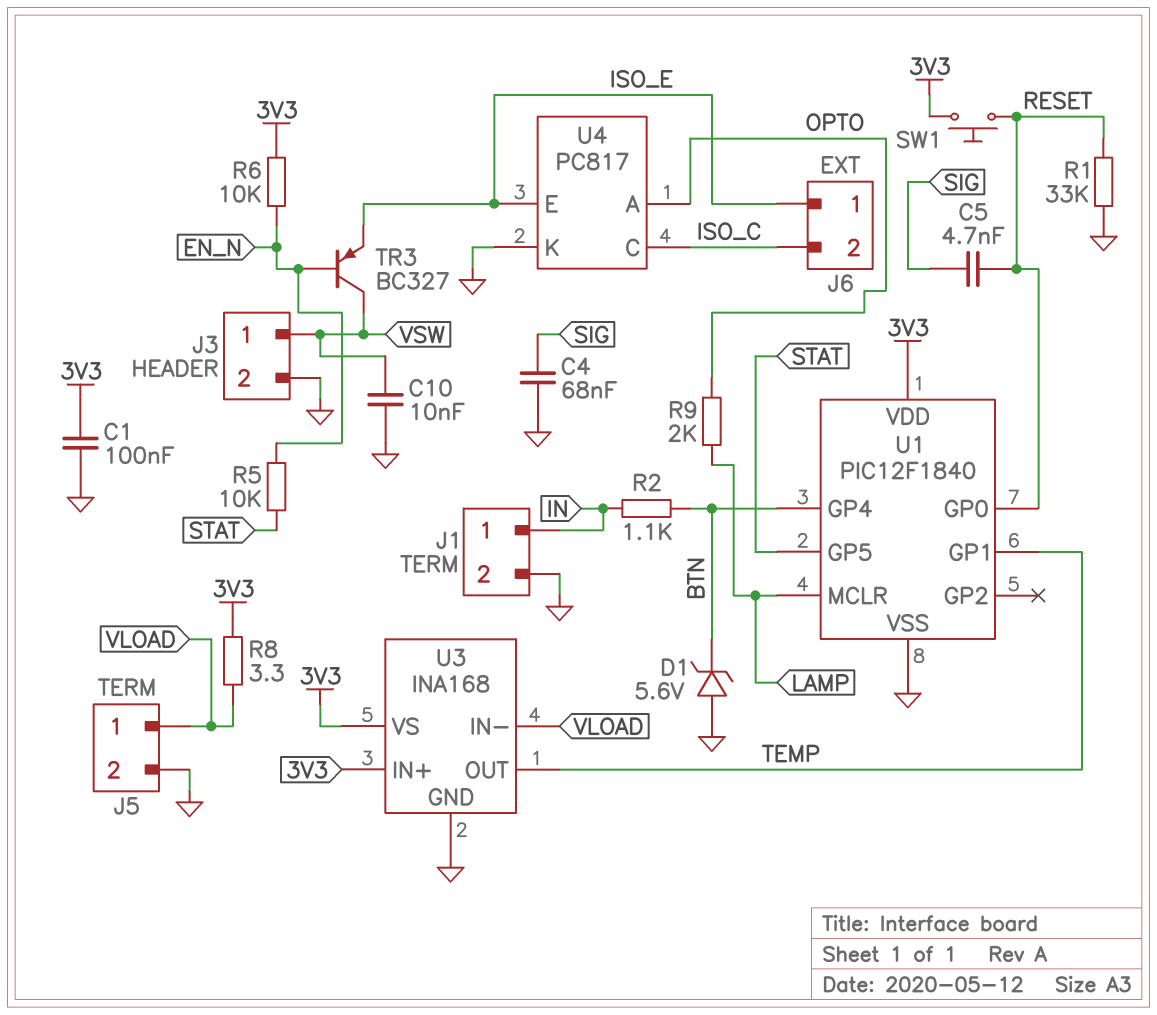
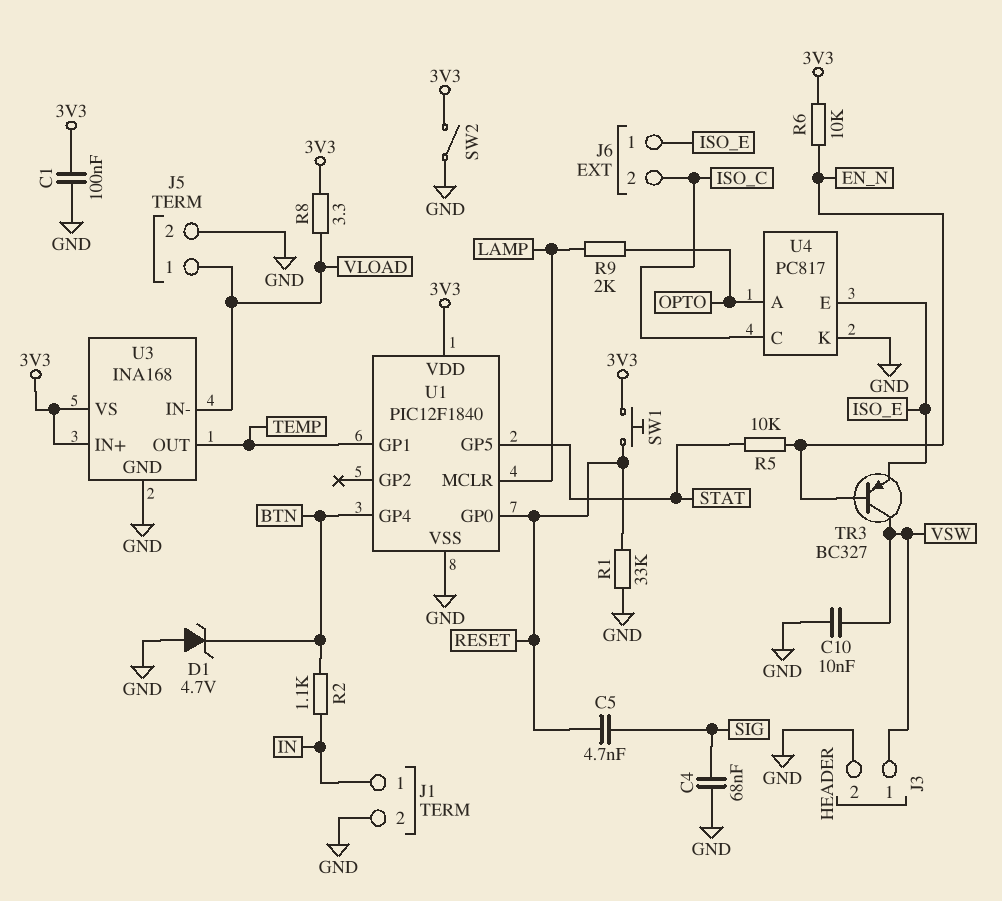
D1: zener 5.6V (A GND, K BTN) -> zener 4.7V (A GND, K BTN)
SW2: none -> switch (3V3, GND)

